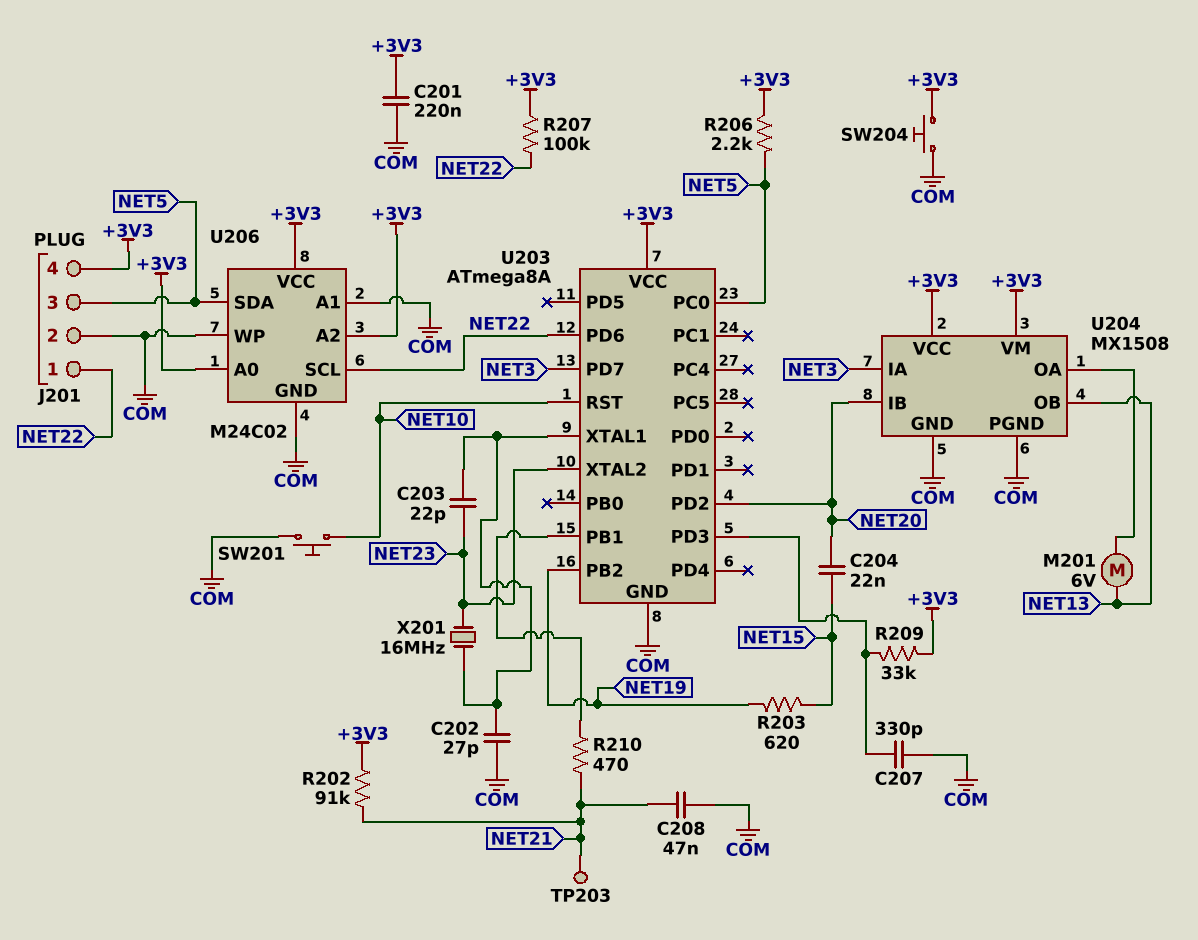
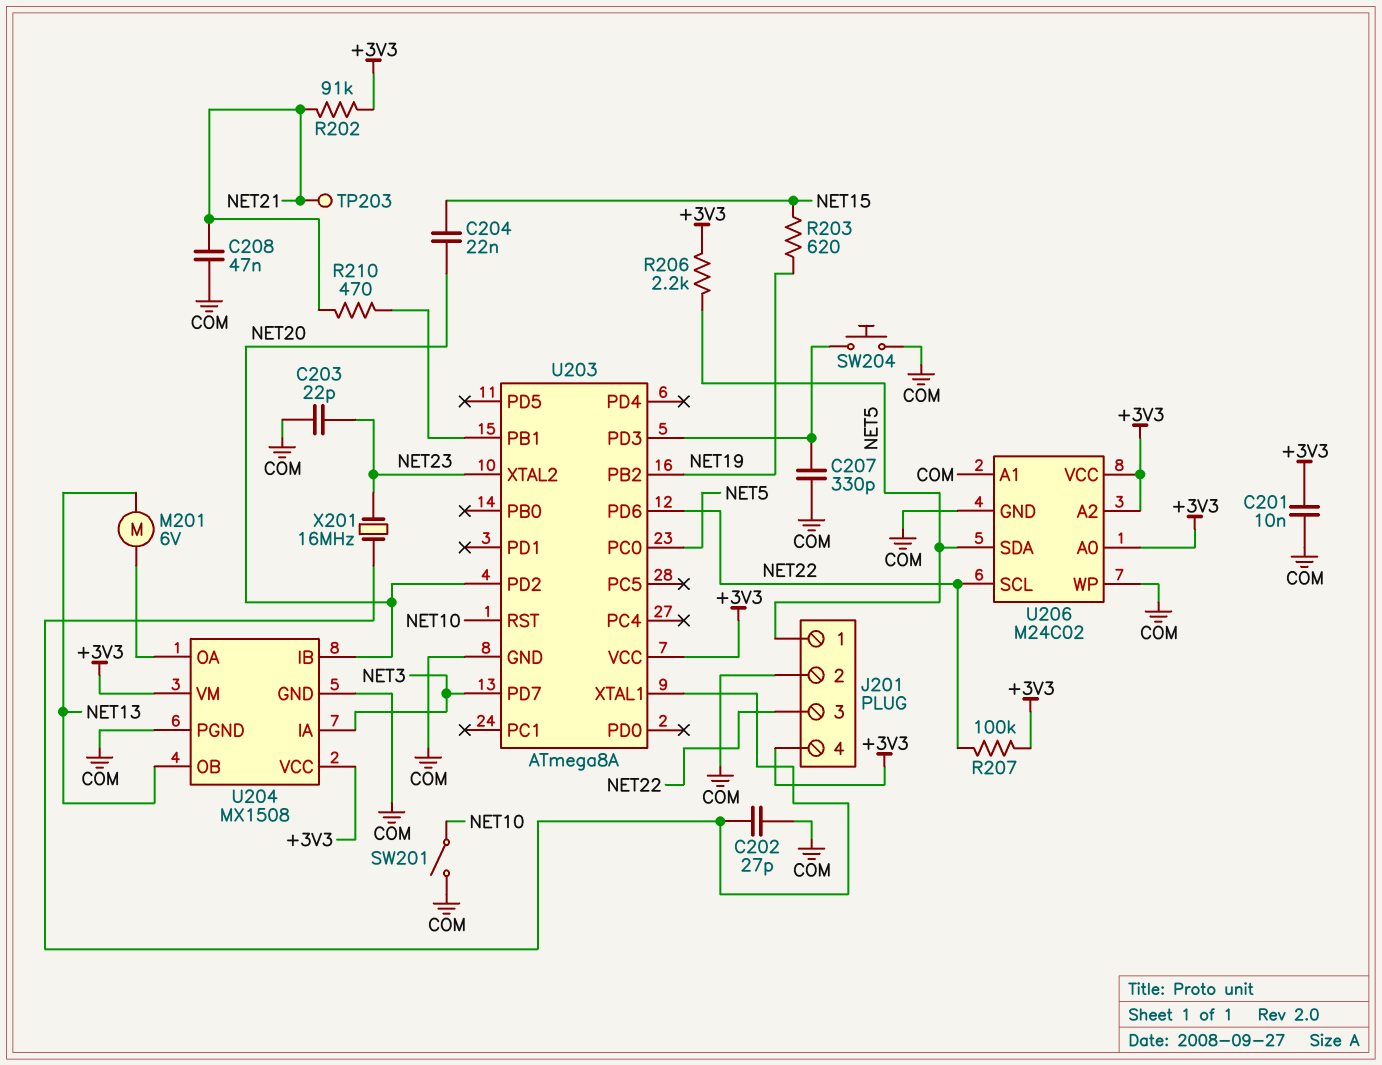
C201: 220nF (+3V3, COM) -> 10nF (+3V3, COM)
C203: 22pF (NET23, U203/XTAL1) -> 22pF (COM, NET23)
J201 pin 1: NET22 -> NET5
J201 pin 3: NET5 -> NET22
R209: 33k (+3V3, U203/PD3) -> none
SW201: button (COM, NET10) -> switch (COM, NET10)
SW204: button (+3V3, COM) -> button (COM, U203/PD3)

